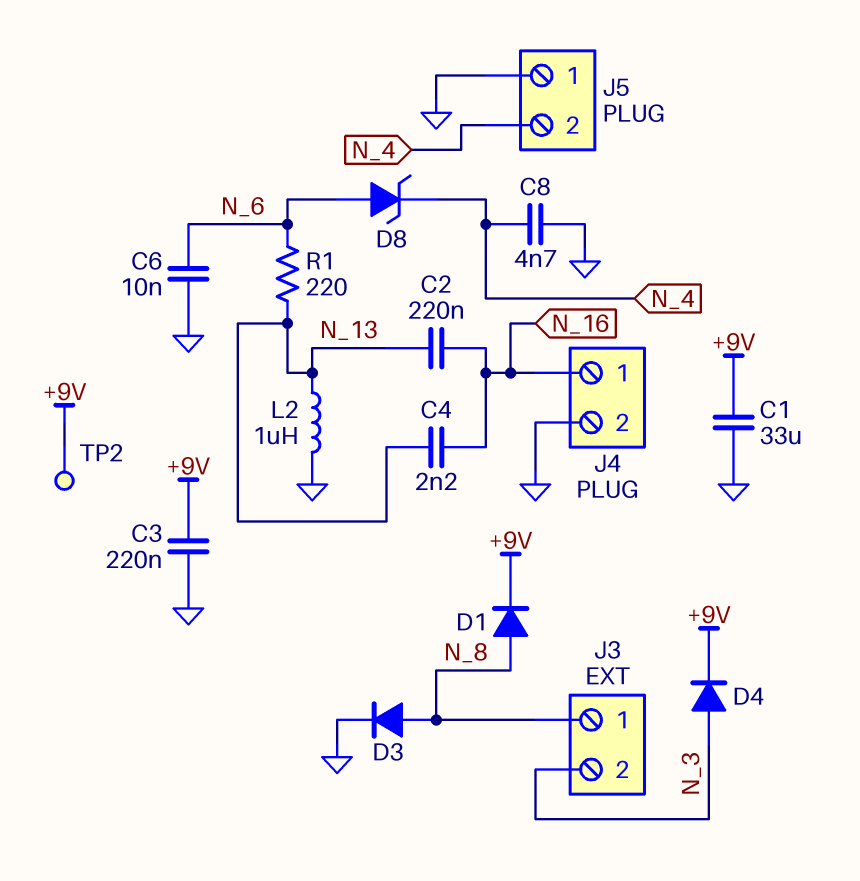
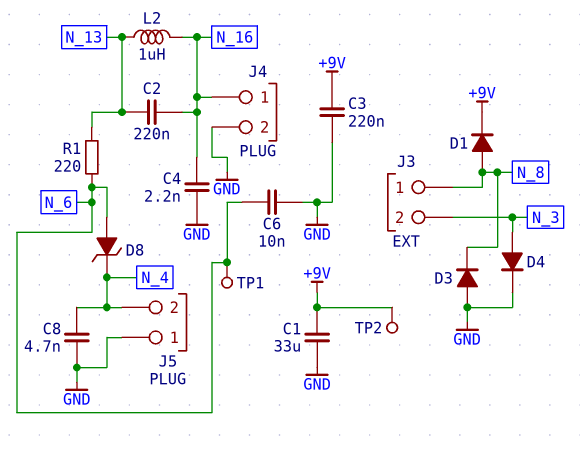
C4: 2.2nF (N_13, N_16) -> 2.2nF (GND, N_16)
D3: diode (A N_8, K GND) -> diode (A GND, K N_8)
D4: diode (A N_3, K +9V) -> diode (A N_3, K GND)
L2: 1uH (GND, N_13) -> 1uH (N_13, N_16)
TP1: none -> test point (N_6)

